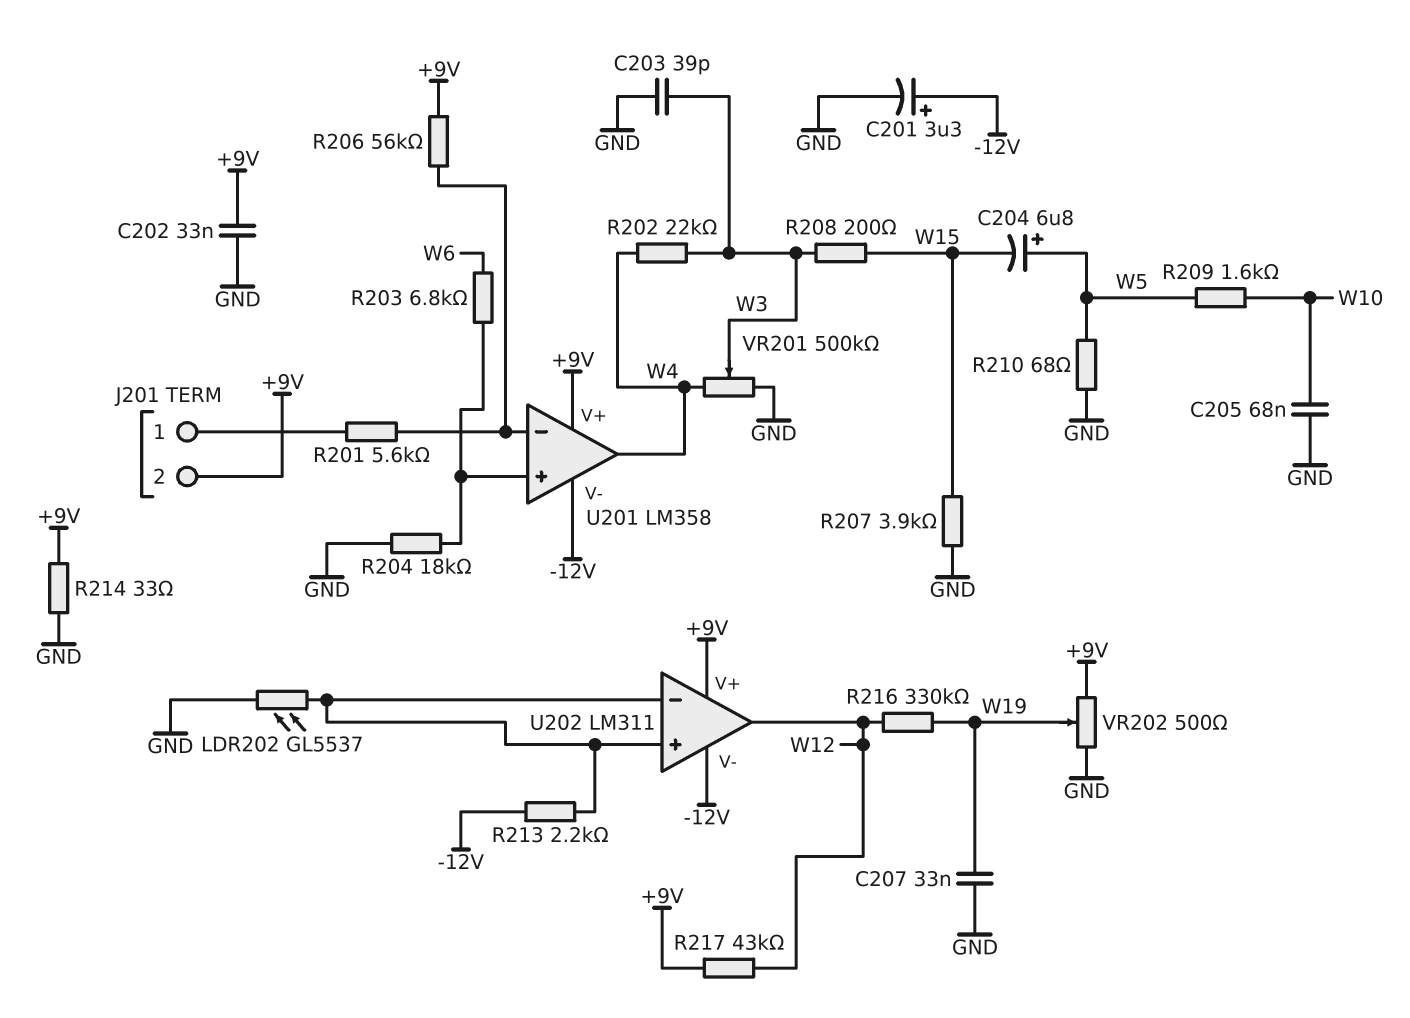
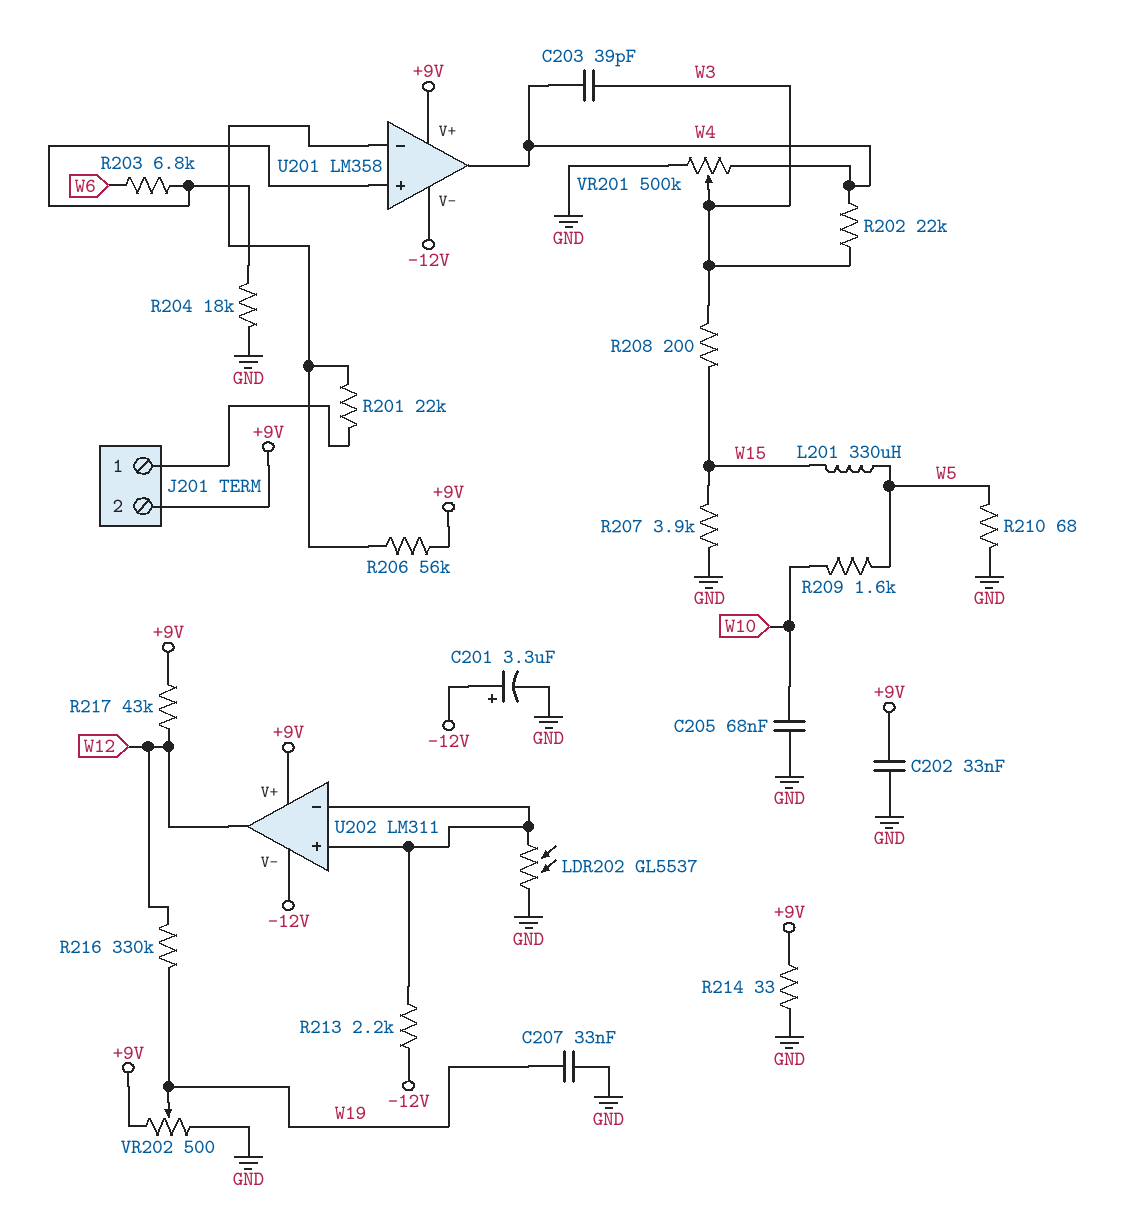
C203: 39pF (GND, W3) -> 39pF (W3, W4)
C204: 6.8uF (plus W5, minus W15) -> none
L201: none -> 330uH (W5, W15)
R201: 5.6k (J201/1, U201/in-) -> 22k (J201/1, U201/in-)

